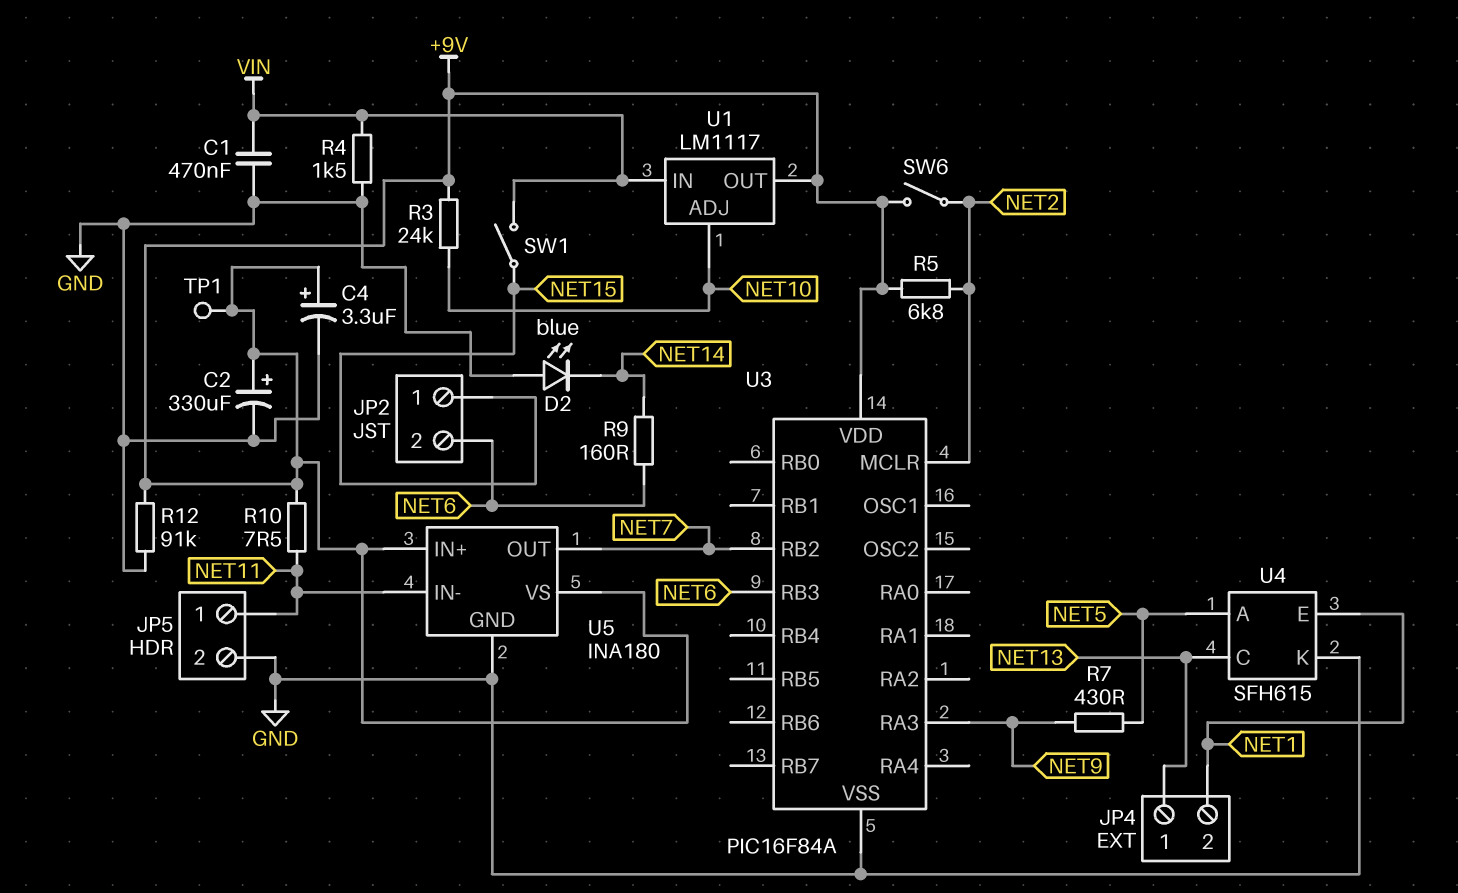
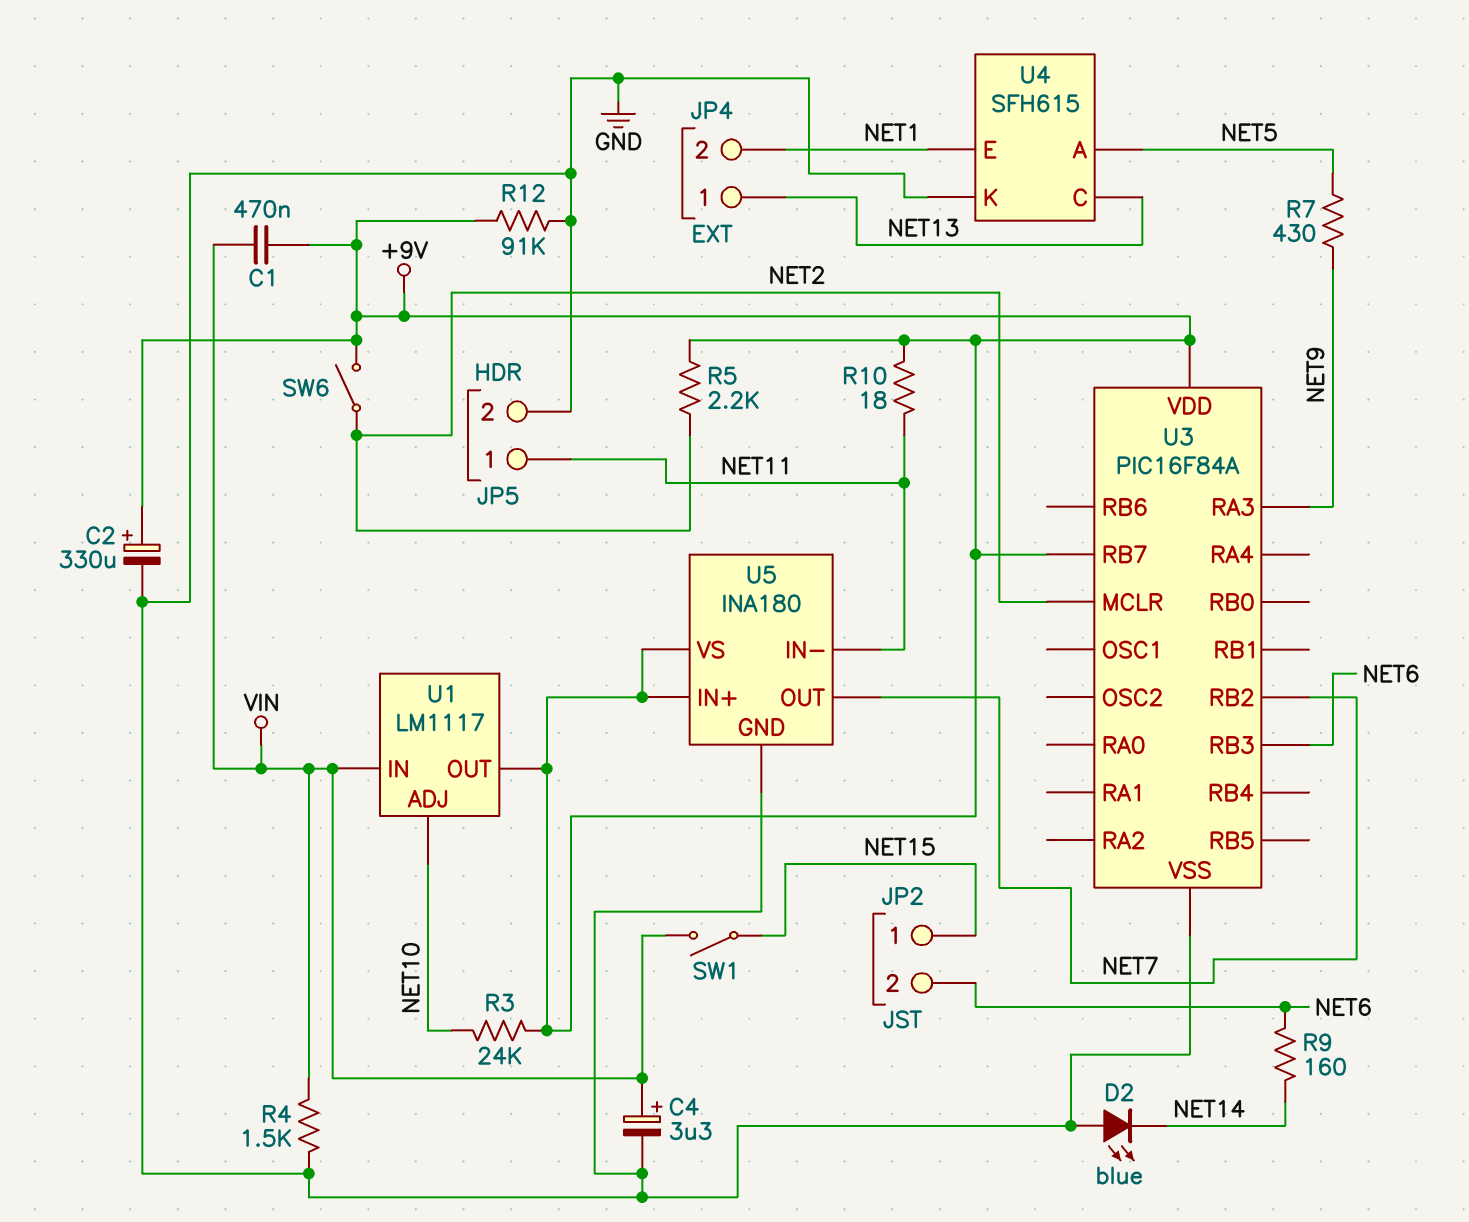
C1: 470nF (GND, VIN) -> 470nF (+9V, VIN)
C4: 3.3uF (plus +9V, minus GND) -> 3.3uF (plus VIN, minus GND)
R5: 6.8k (+9V, NET2) -> 2.2k (+9V, NET2)
R10: 7.5 (+9V, NET11) -> 18 (+9V, NET11)
TP1: test point (+9V) -> none
U3 pin RB7: none -> +9V

